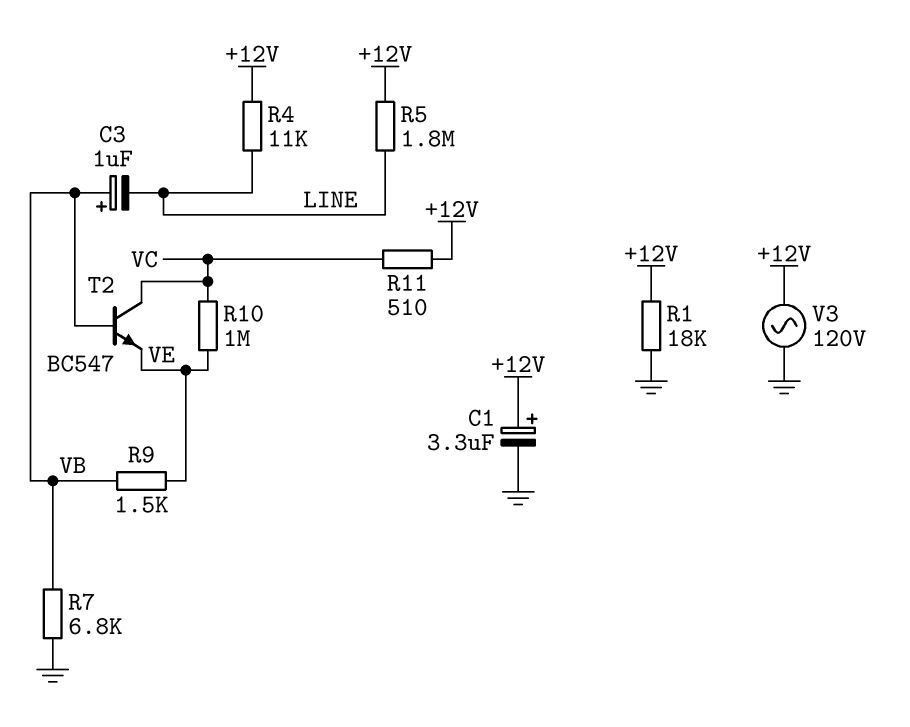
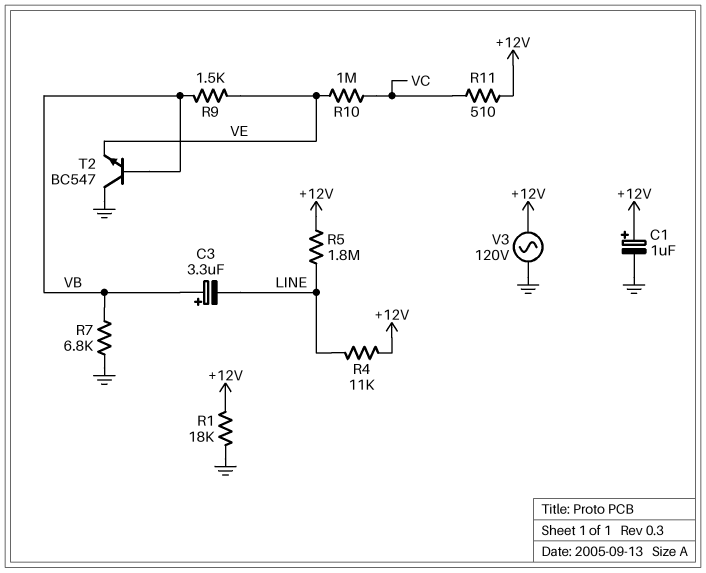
C1: 3.3uF (plus +12V, minus GND) -> 1uF (plus +12V, minus GND)
C3: 1uF (plus VB, minus LINE) -> 3.3uF (plus VB, minus LINE)
T2: NPN BC547 (B VB, C VC, E VE) -> NPN BC547 (B VB, C GND, E VE)

